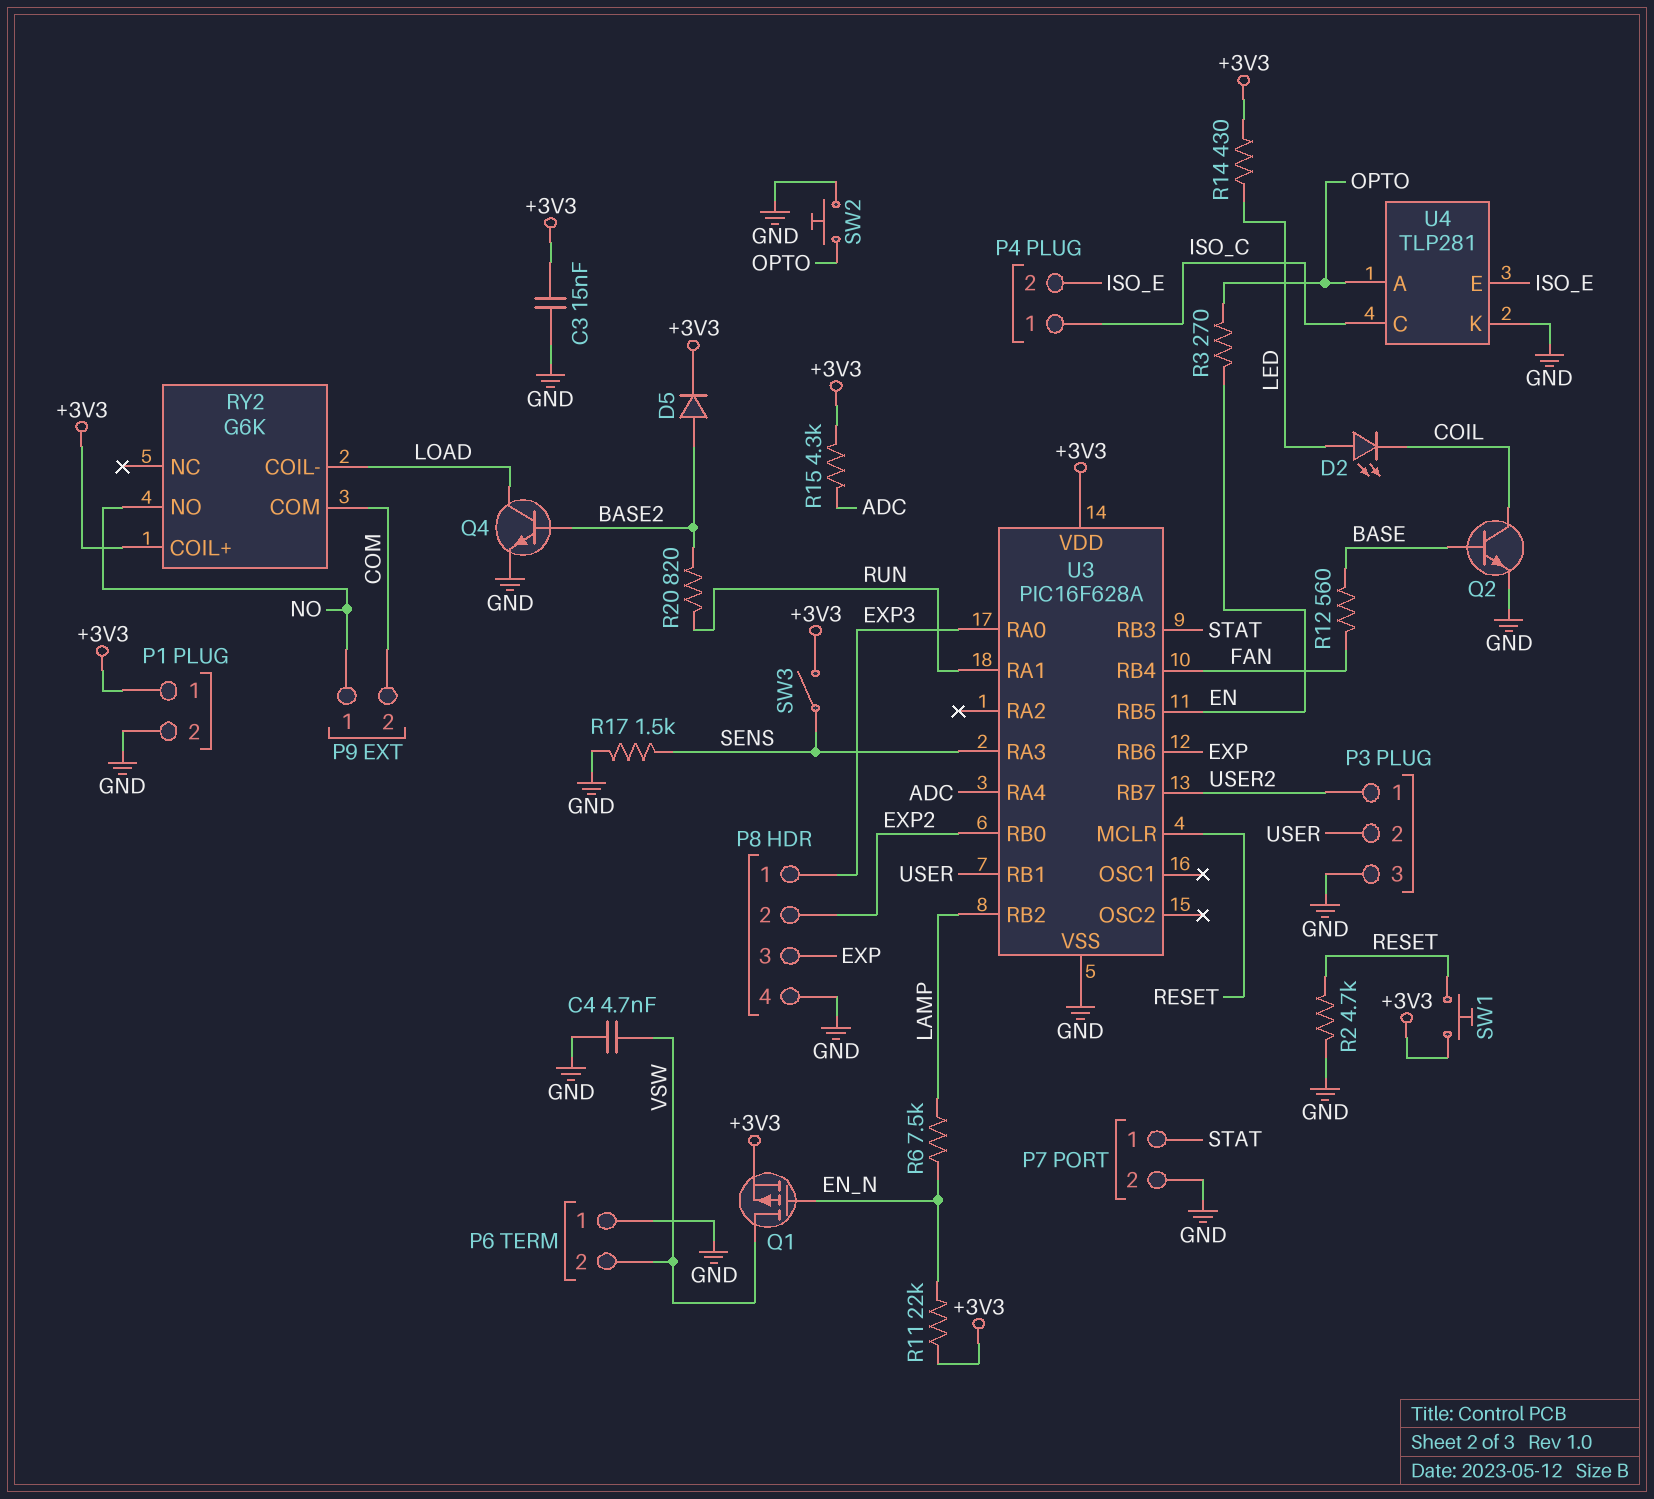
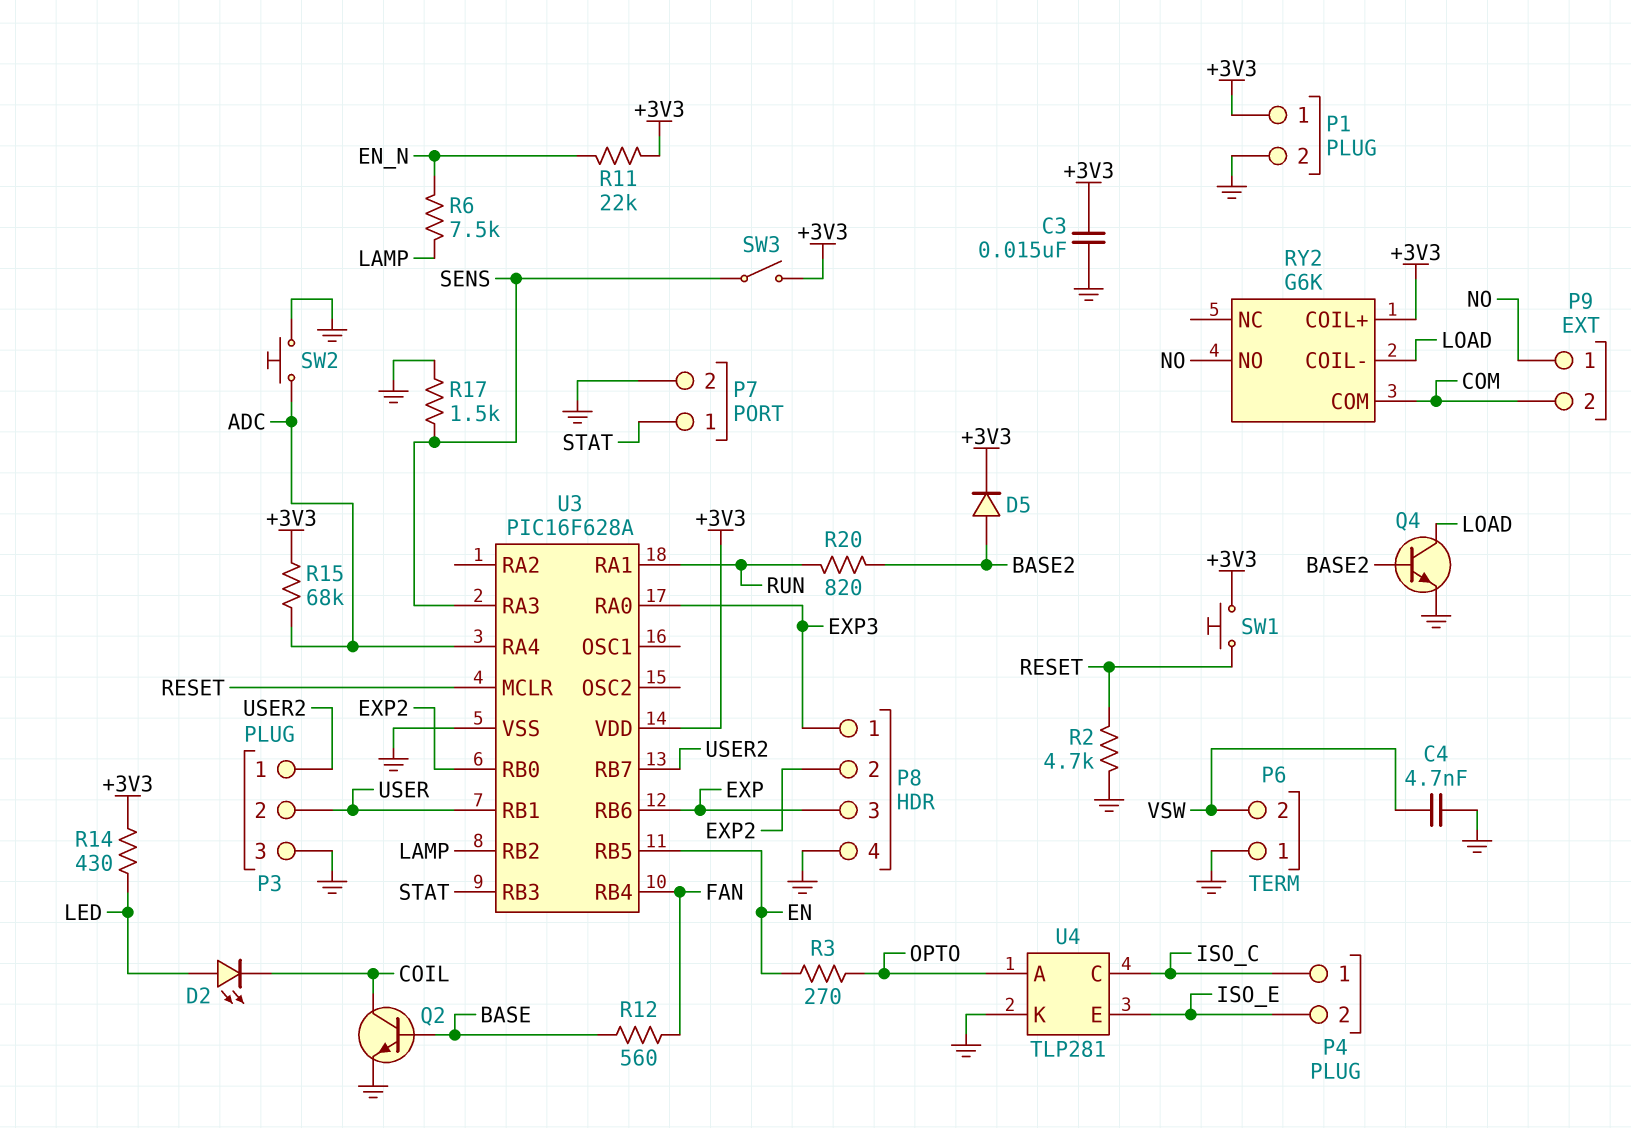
Q1: PMOS (G EN_N, D VSW, S +3V3) -> none
R15: 4.3k (+3V3, ADC) -> 68k (+3V3, ADC)
SW2: button (GND, OPTO) -> button (ADC, GND)

